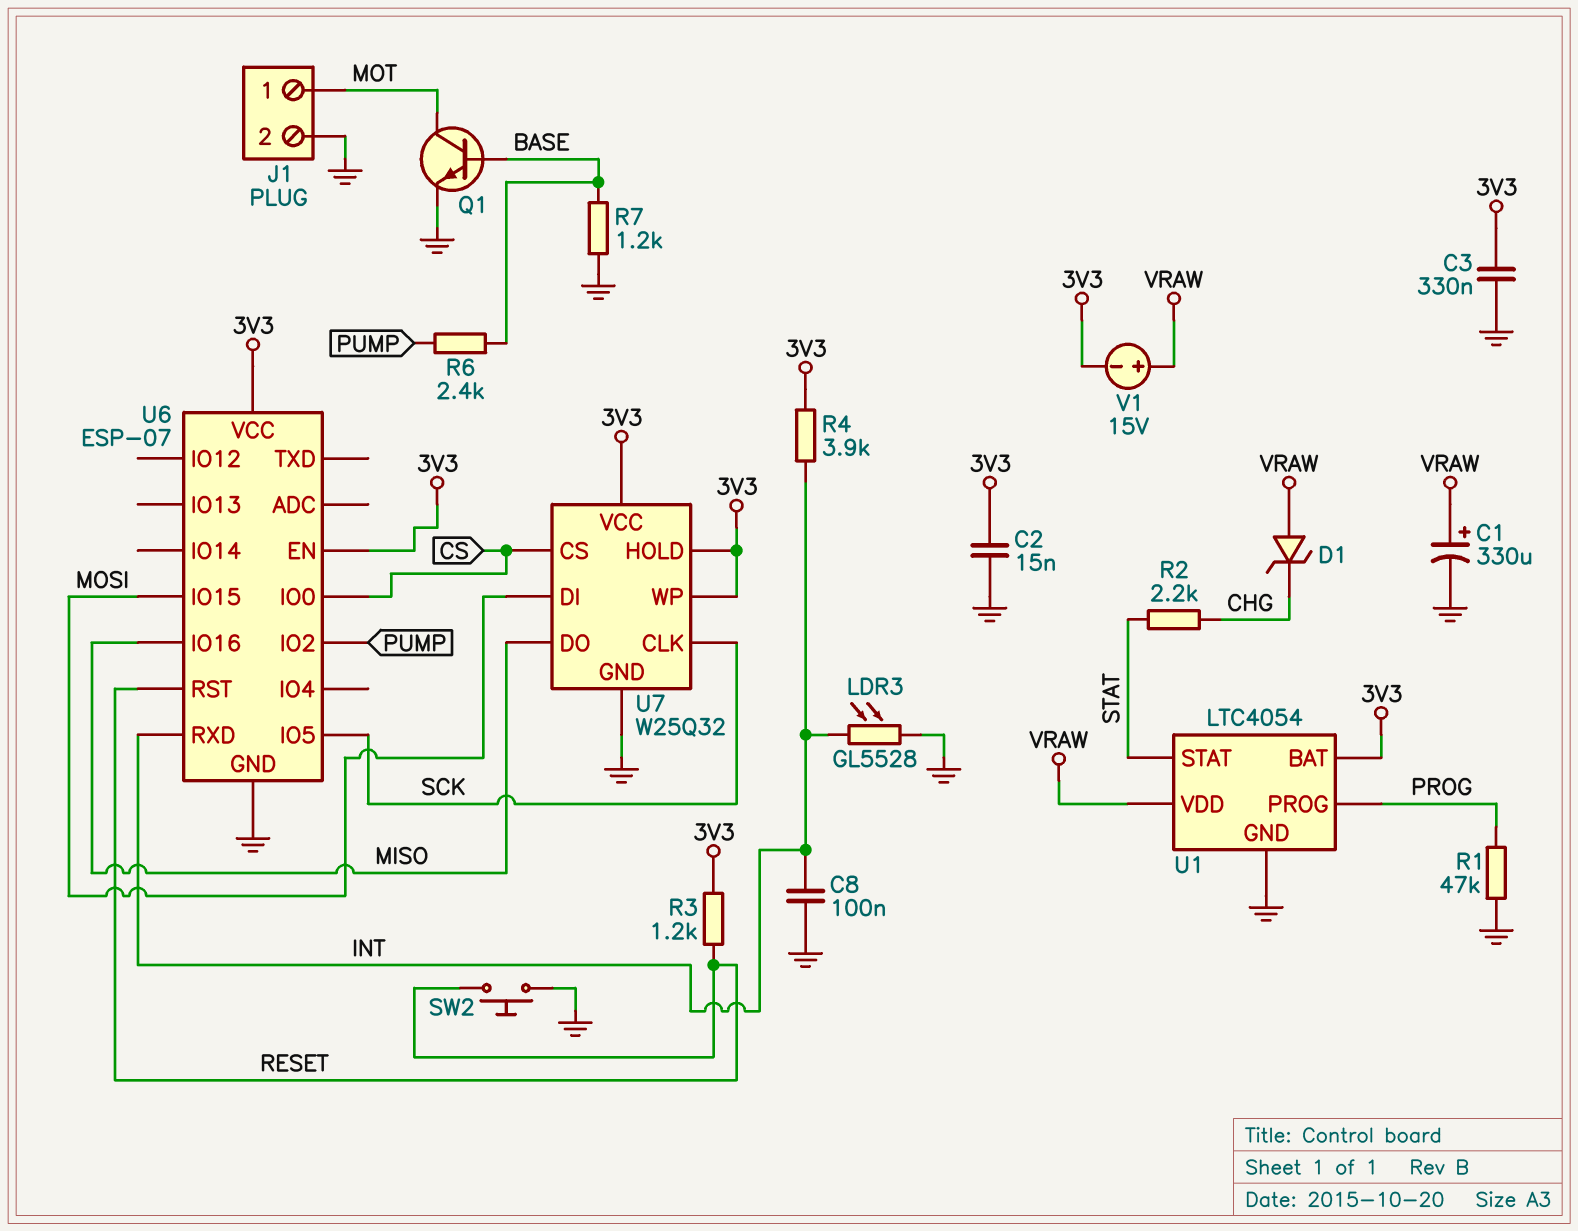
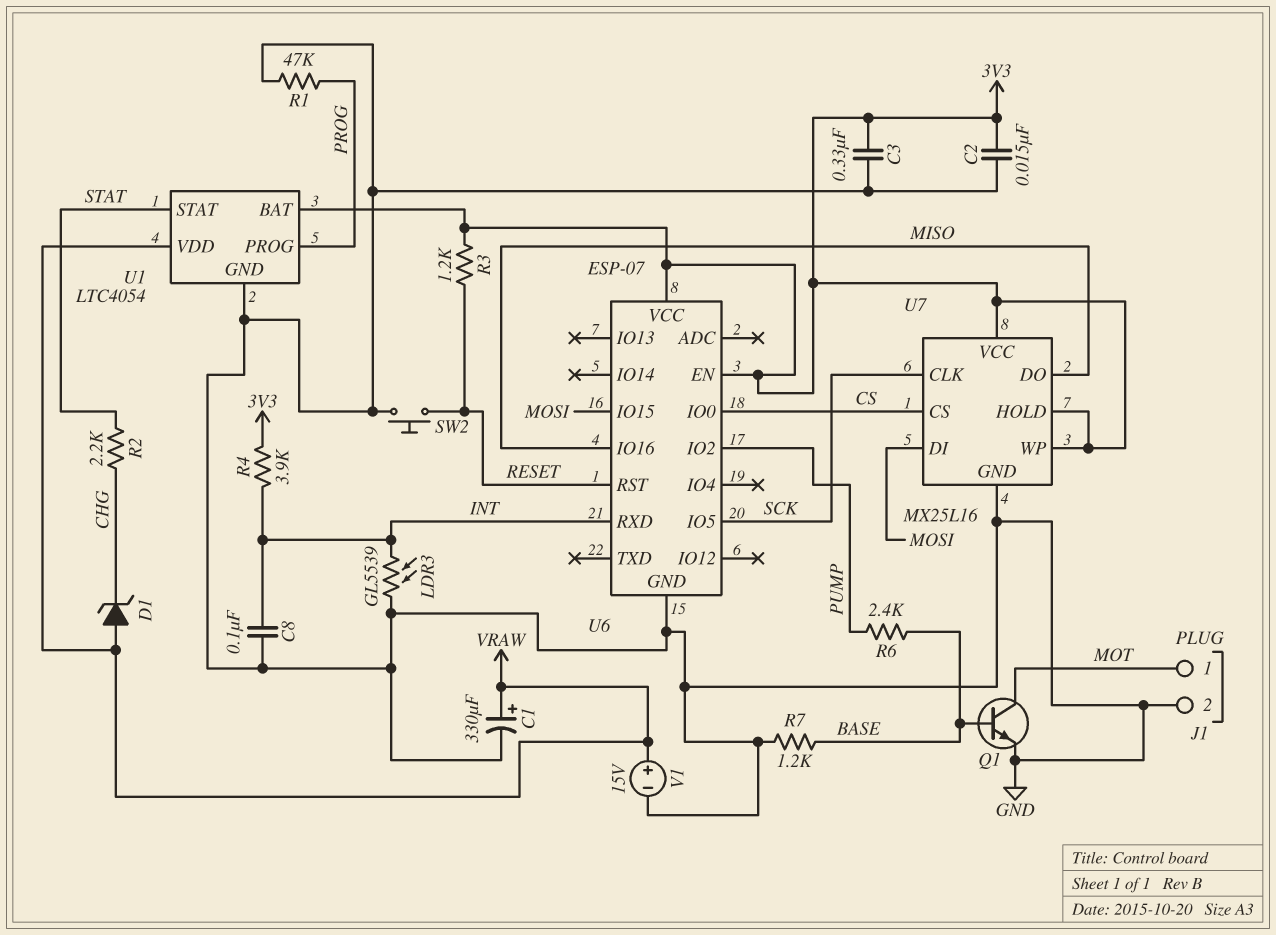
LDR3: GL5528 (GND, INT) -> GL5539 (GND, INT)
U7: W25Q32 -> MX25L16
V1: 15V (plus VRAW, minus 3V3) -> 15V (plus VRAW, minus GND)

